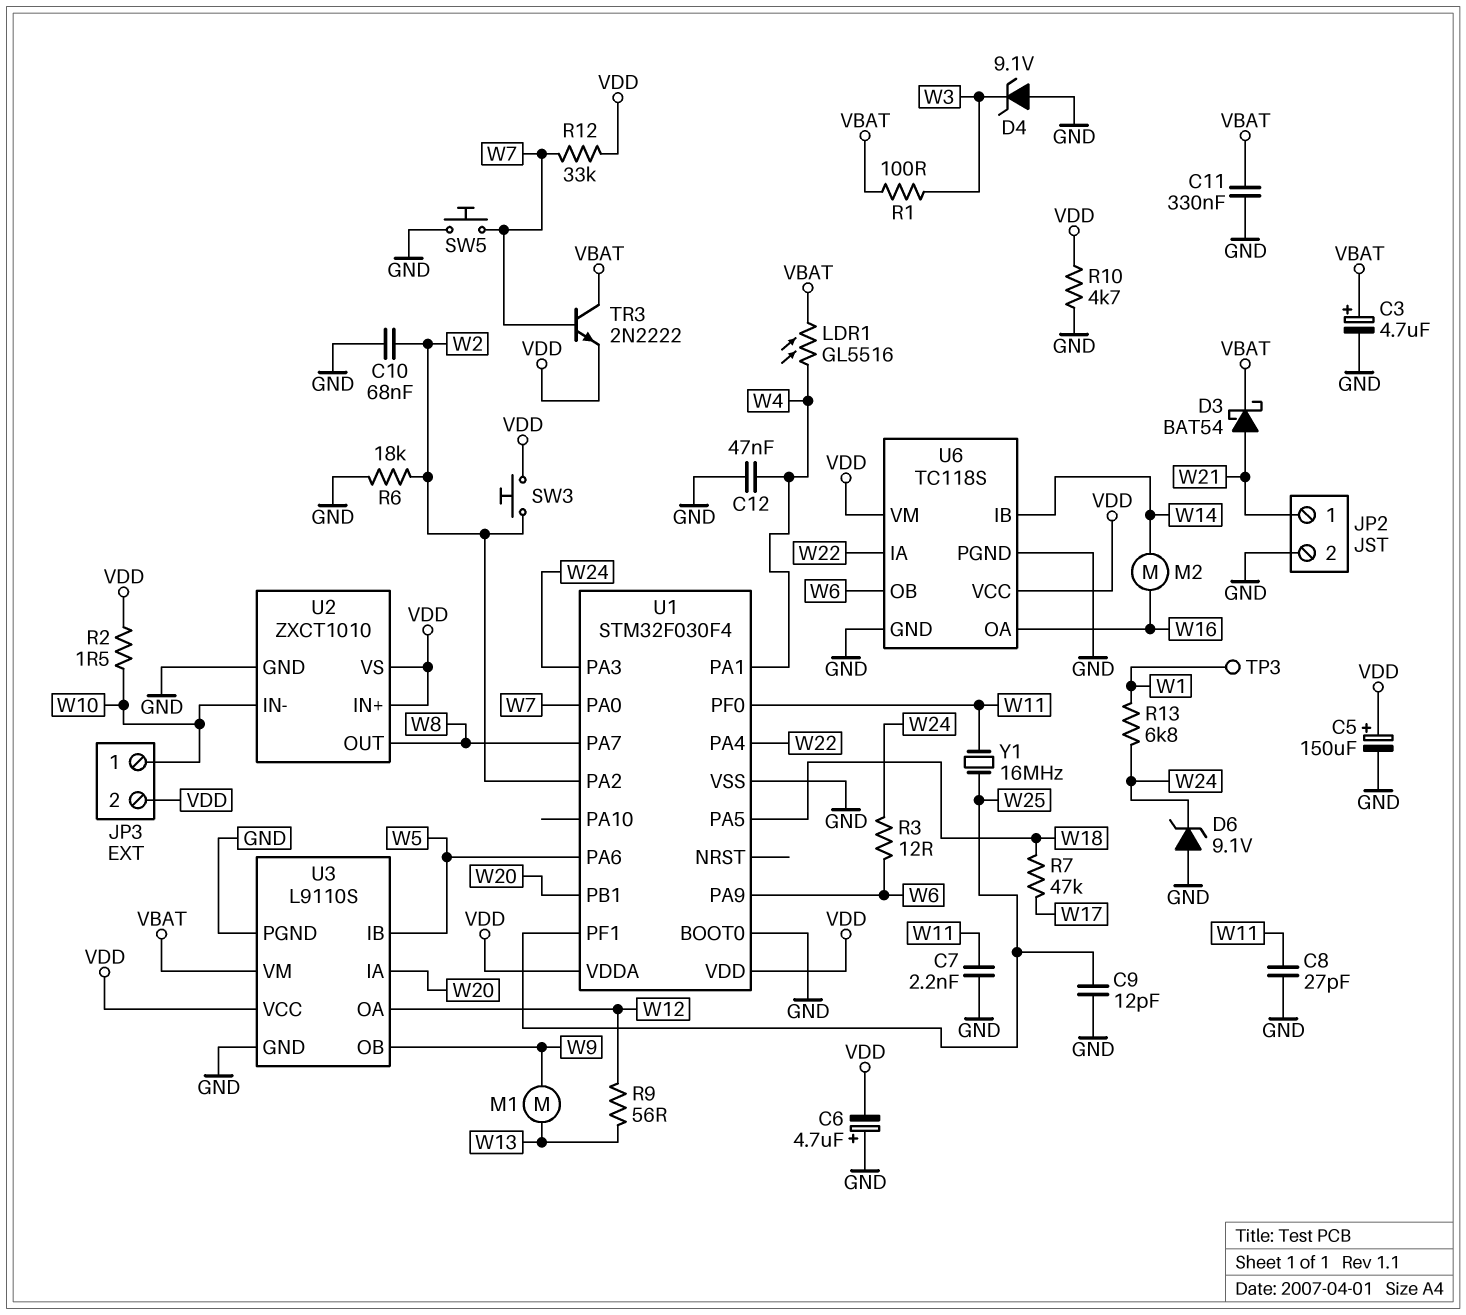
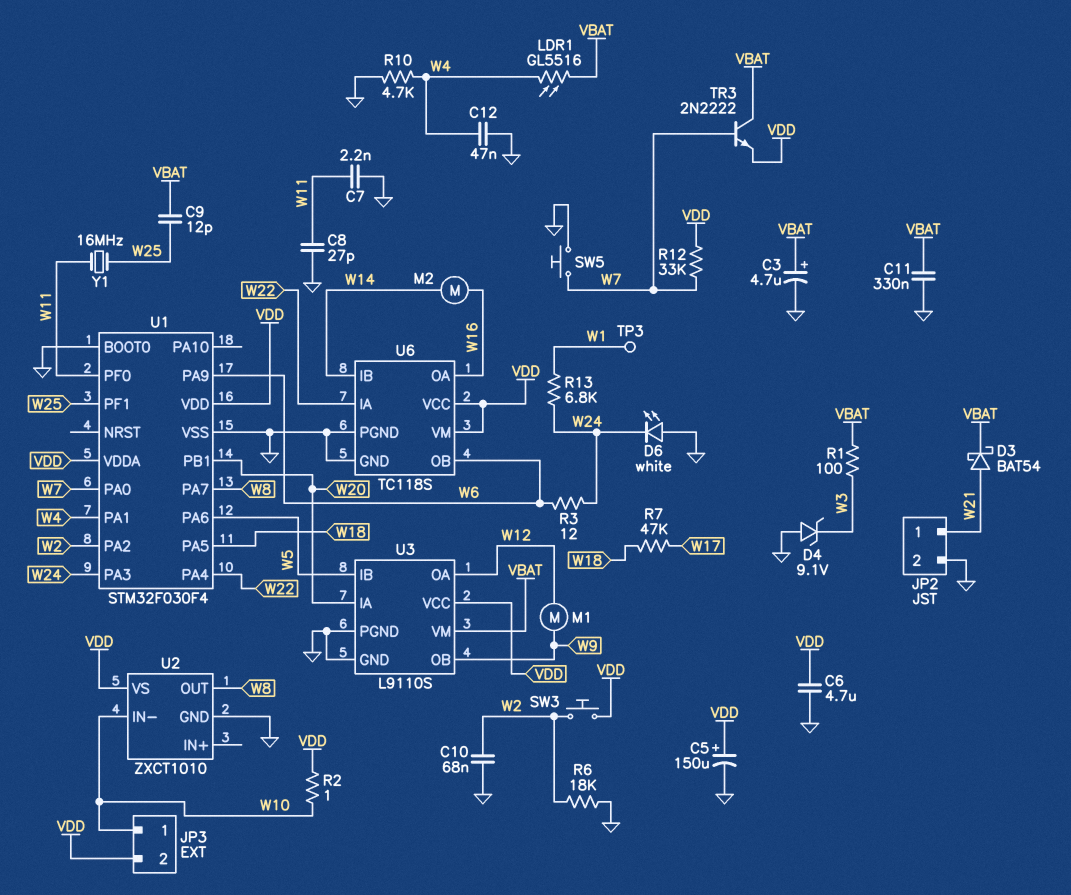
C6: 4.7uF (plus GND, minus VDD) -> 4.7uF (GND, VDD)
C9: 12pF (GND, W25) -> 12pF (VBAT, W25)
D6: zener 9.1V (A GND, K W24) -> LED white (A GND, K W24)
M1: motor (W9, W13) -> motor (W9, W12)
R2: 1.5 (VDD, W10) -> 1 (VDD, W10)
R9: 56 (W12, W13) -> none
R10: 4.7k (GND, VDD) -> 4.7k (GND, W4)
U2 pin IN+: VDD -> none

